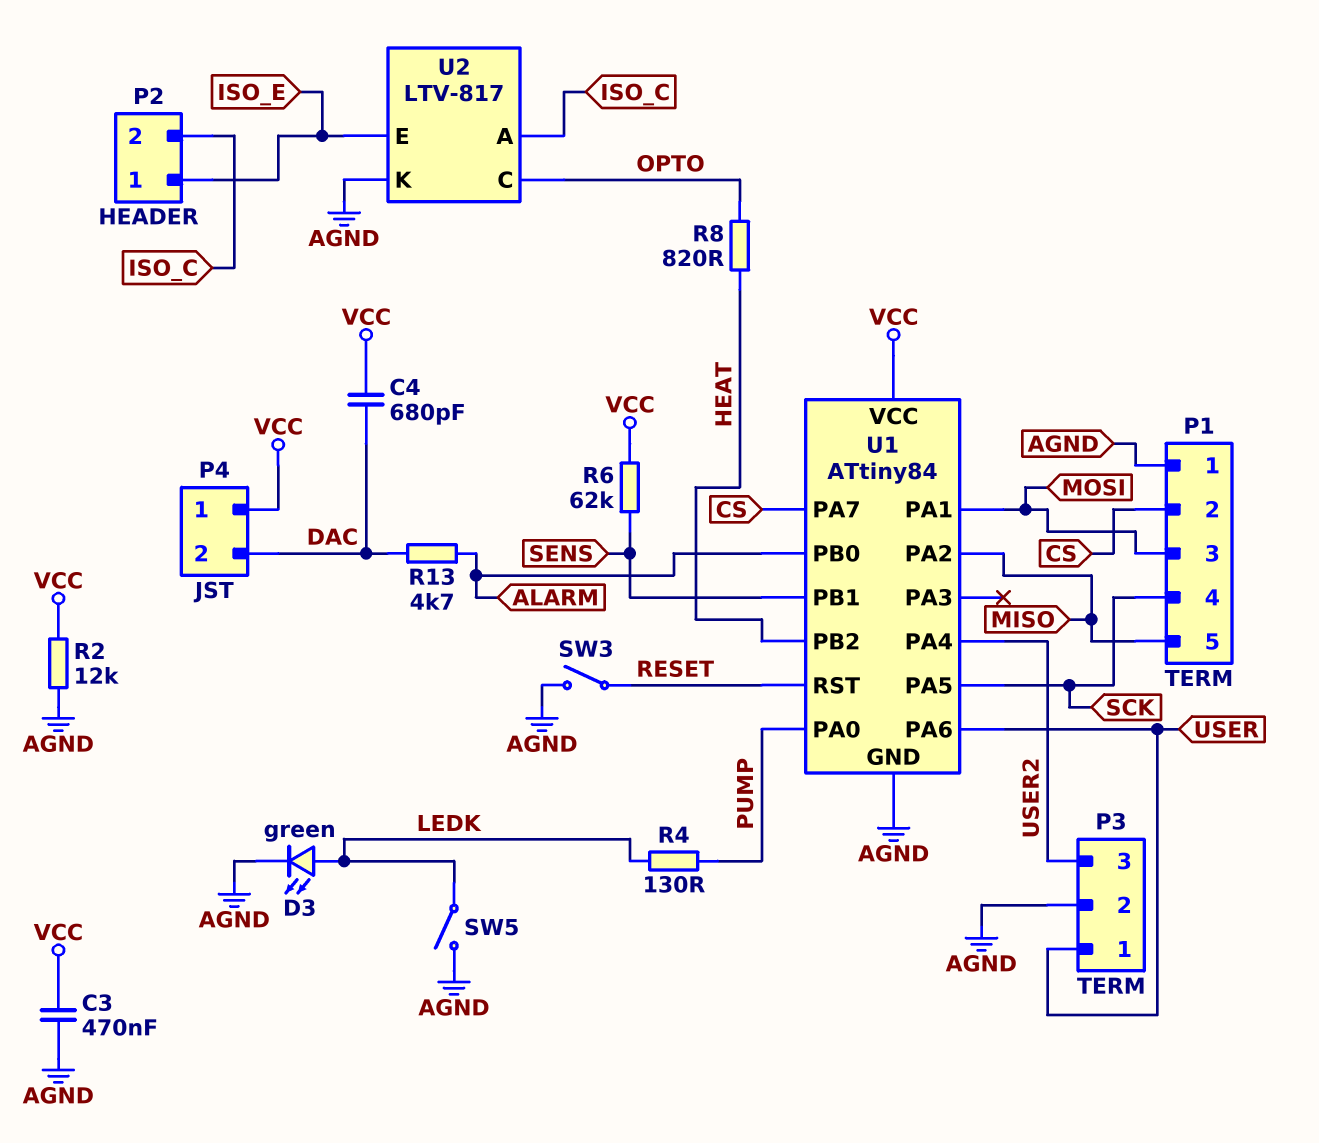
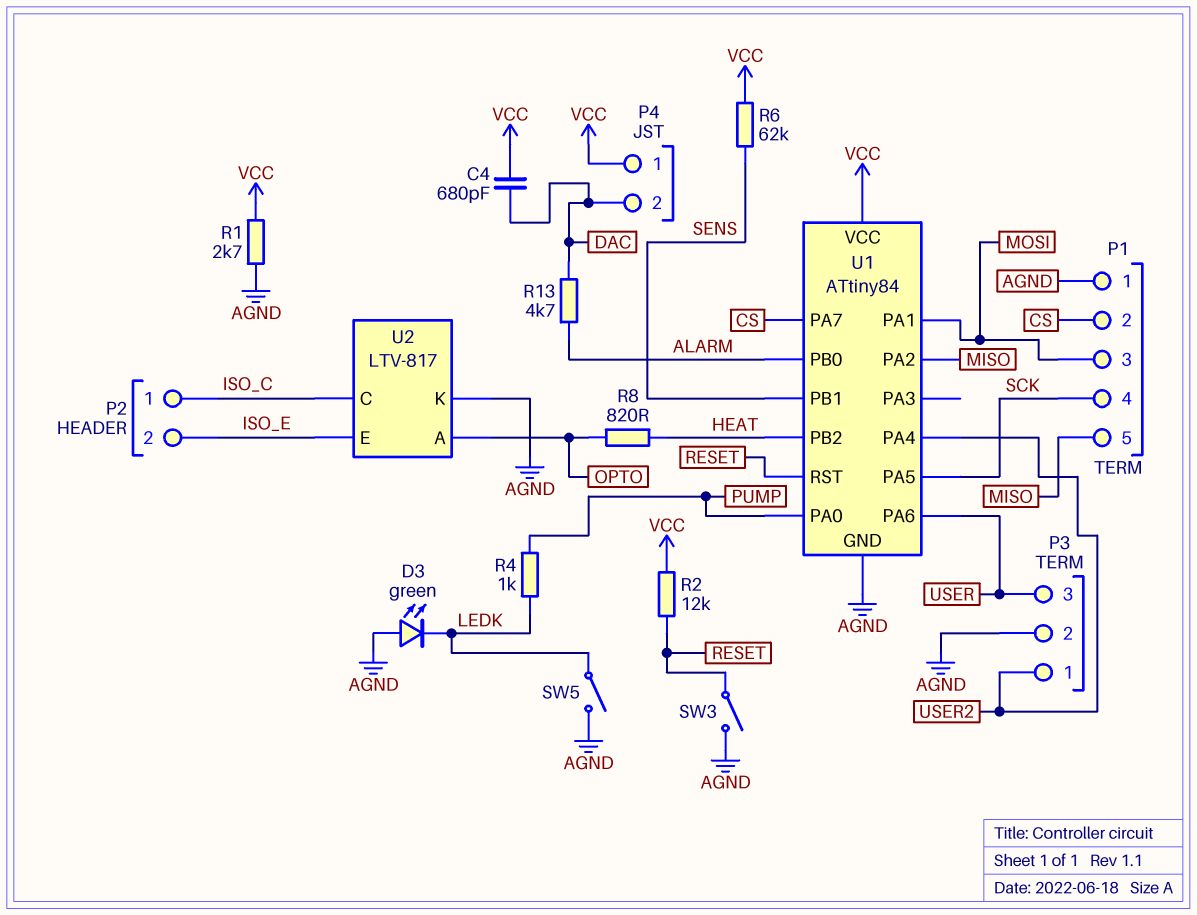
C3: 470nF (AGND, VCC) -> none
D3: LED green (A LEDK, K AGND) -> LED green (A AGND, K LEDK)
P2 pin 1: ISO_E -> ISO_C
P2 pin 2: ISO_C -> ISO_E
P3 pin 1: USER -> USER2
P3 pin 3: USER2 -> USER
R1: none -> 2.7k (AGND, VCC)
R2: 12k (AGND, VCC) -> 12k (RESET, VCC)
R4: 130 (LEDK, PUMP) -> 1k (LEDK, PUMP)
U2 pin A: ISO_C -> OPTO
U2 pin C: OPTO -> ISO_C

